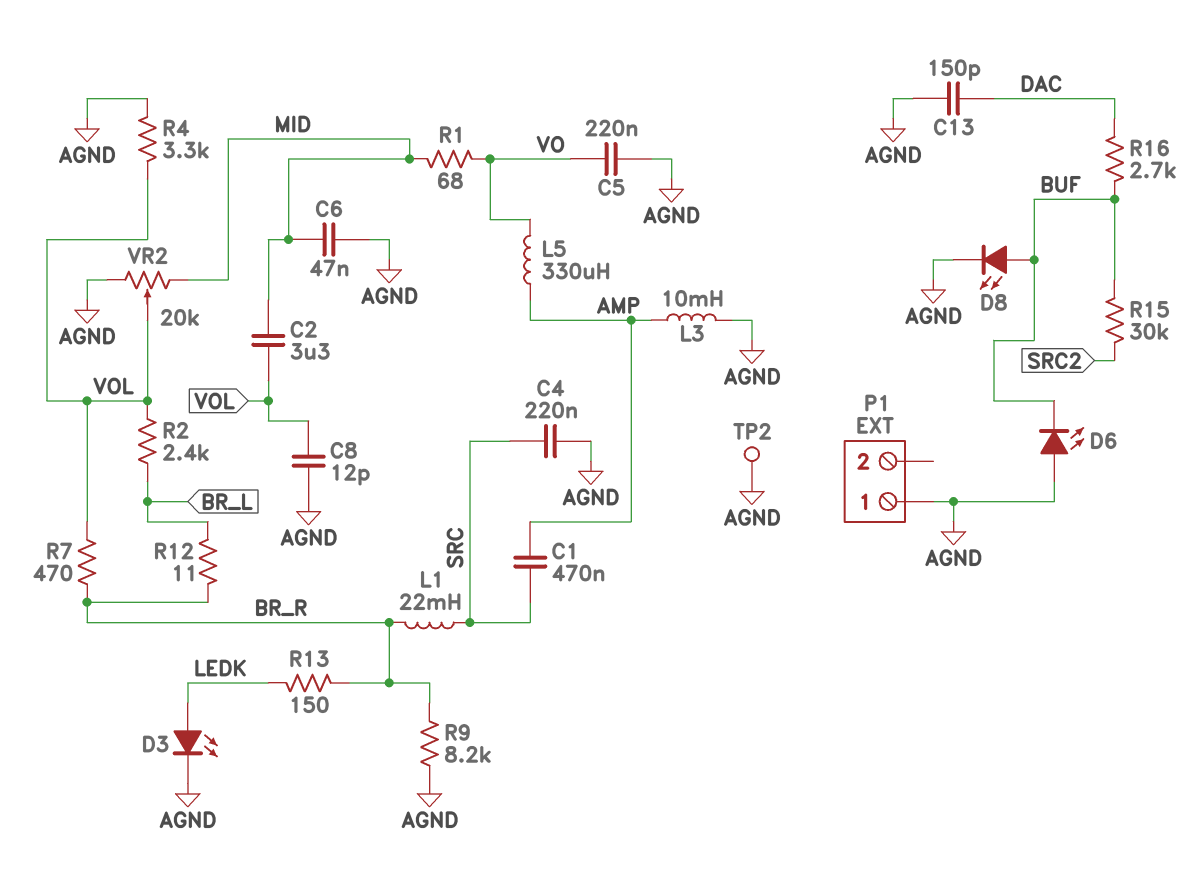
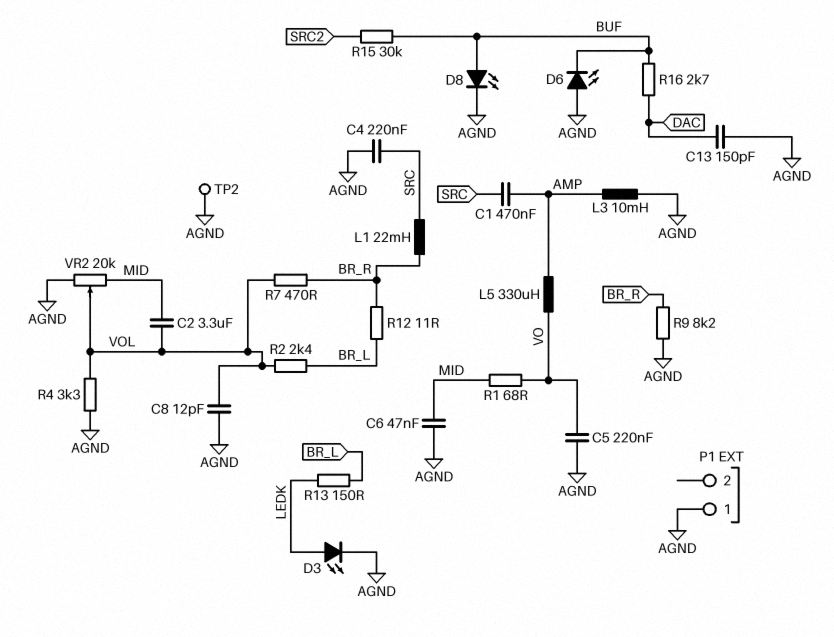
R13: 150 (BR_R, LEDK) -> 150 (BR_L, LEDK)

